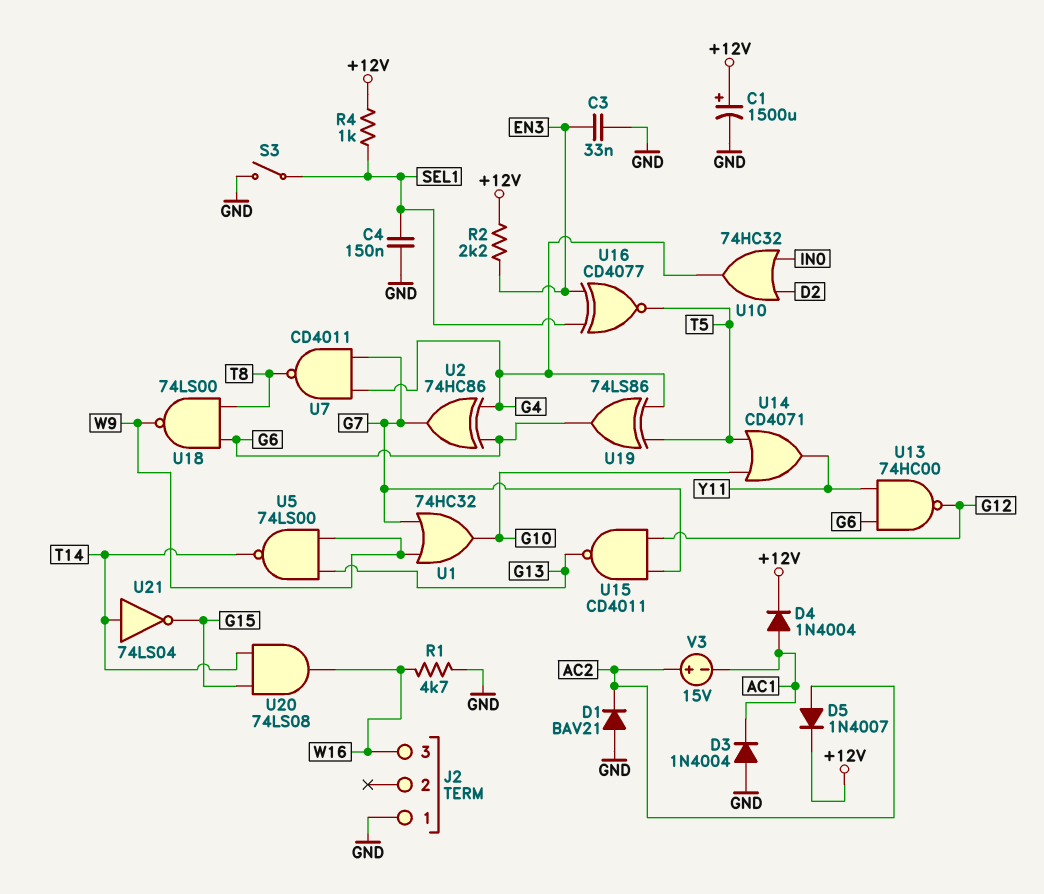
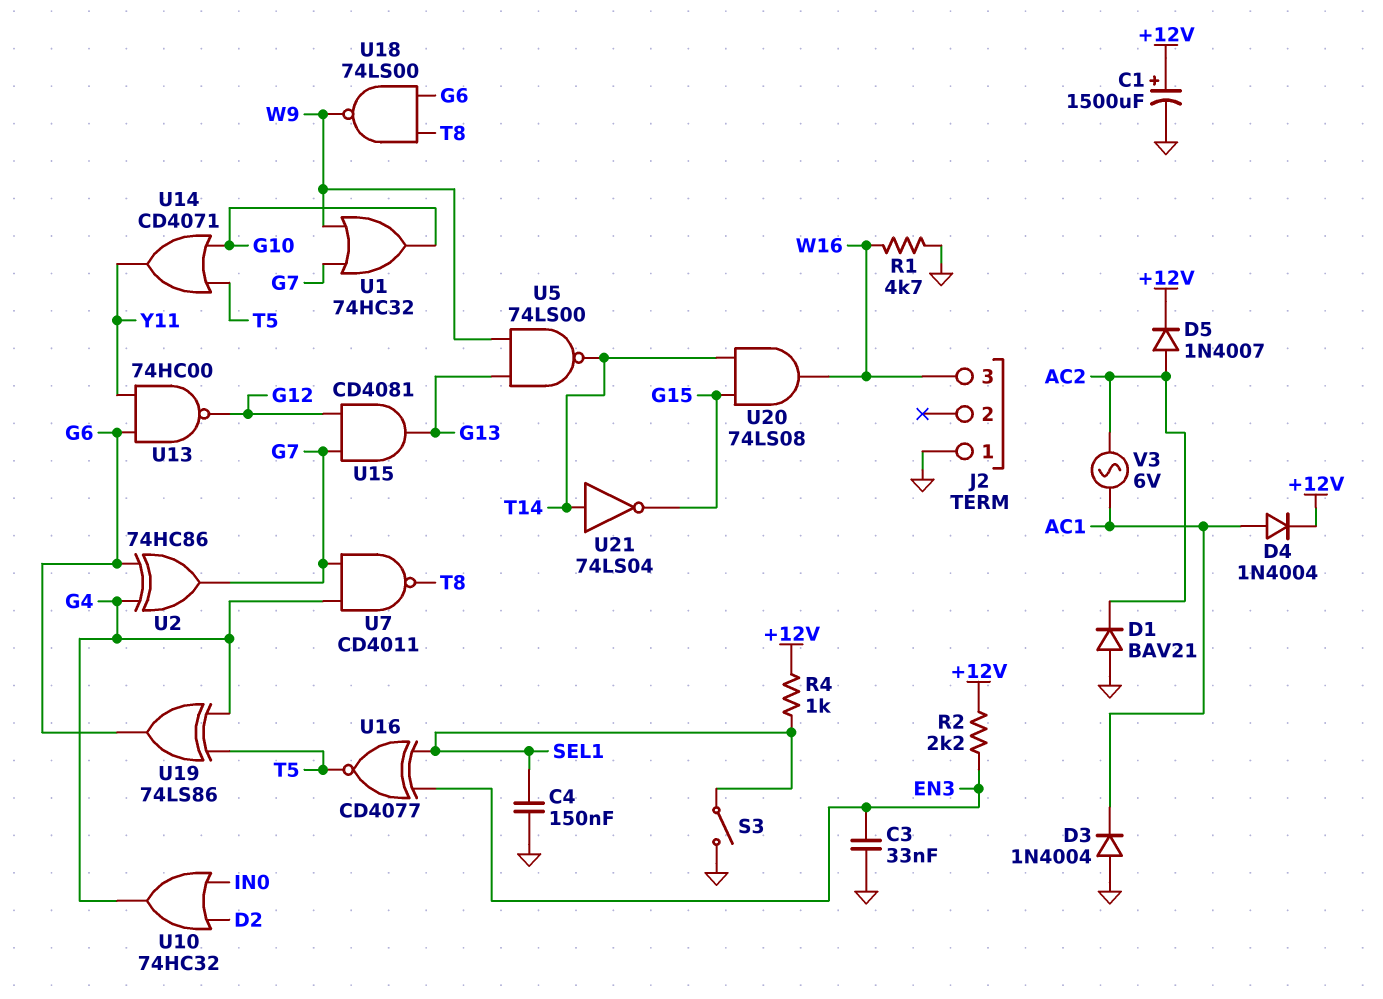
U15: NAND CD4011 (in G7, in G12, out G13) -> AND CD4081 (in G7, in G12, out G13)
V3: 15V (plus AC2, minus AC1) -> AC 6V (AC1, AC2)

